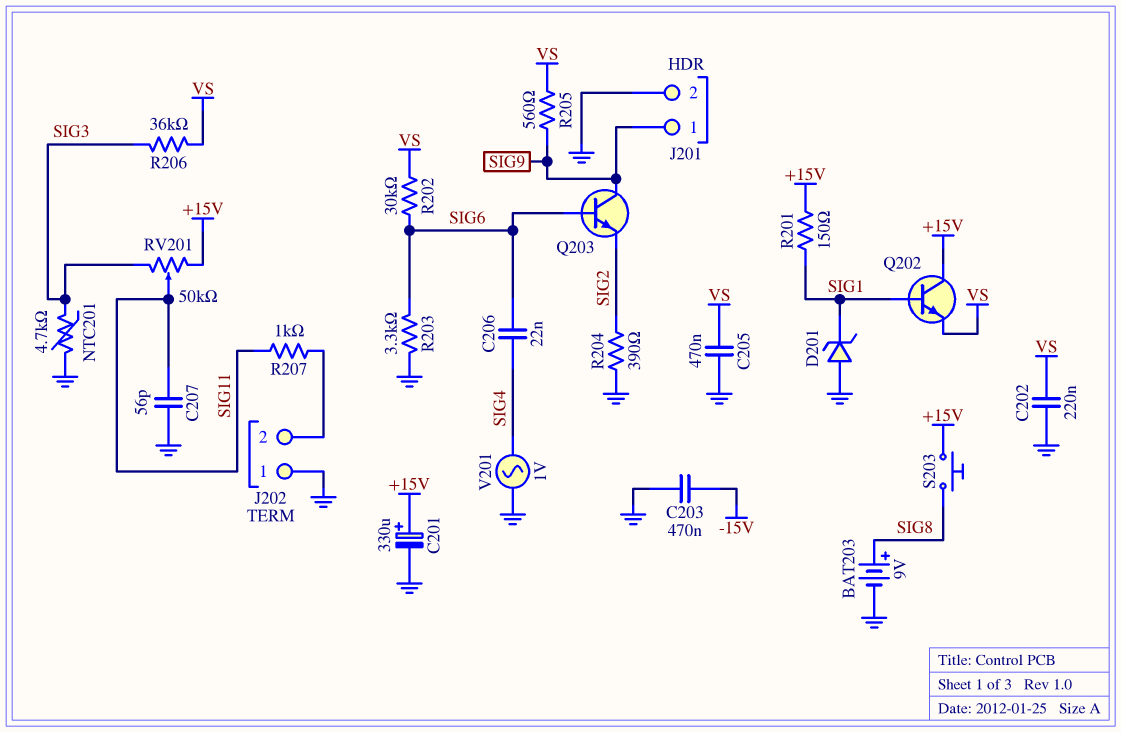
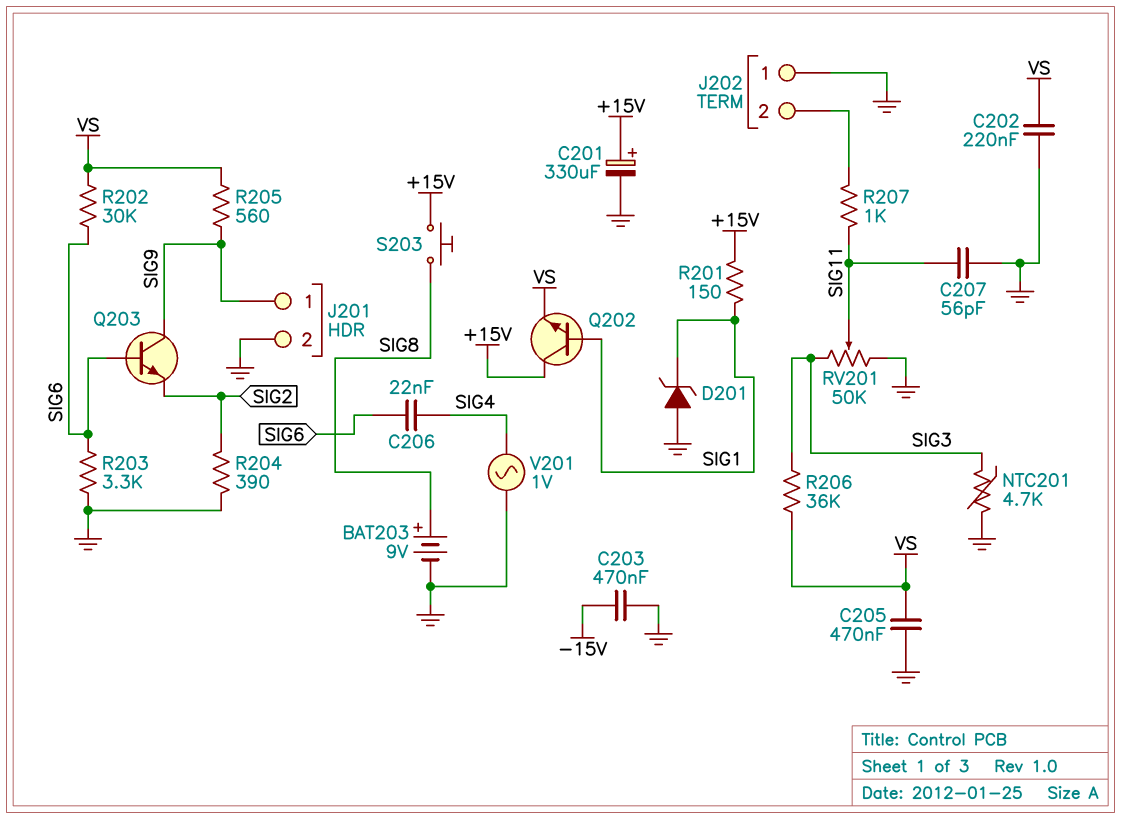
RV201: 50k (+15V, SIG3, wiper SIG11) -> 50k (GND, SIG3, wiper SIG11)

